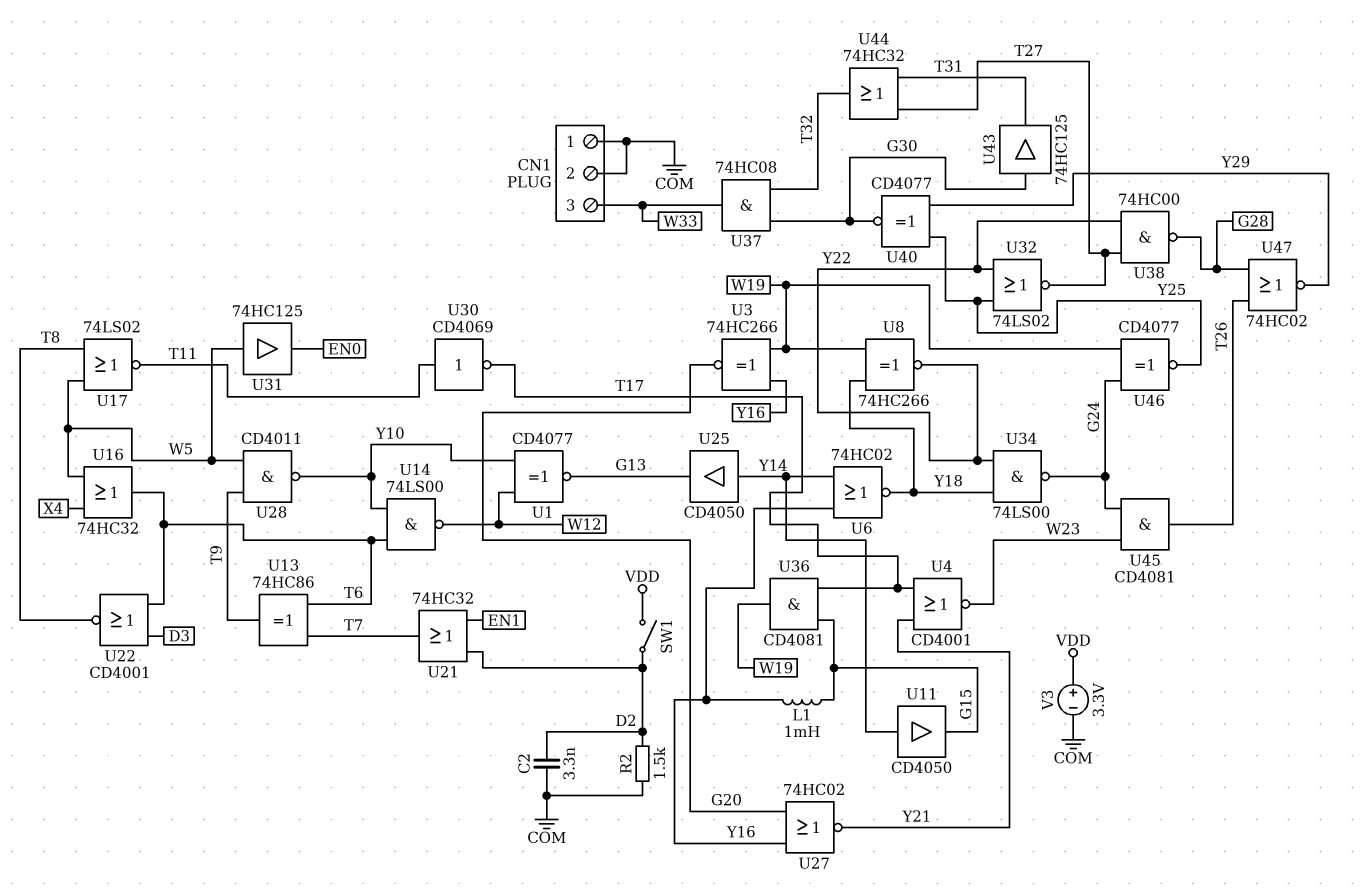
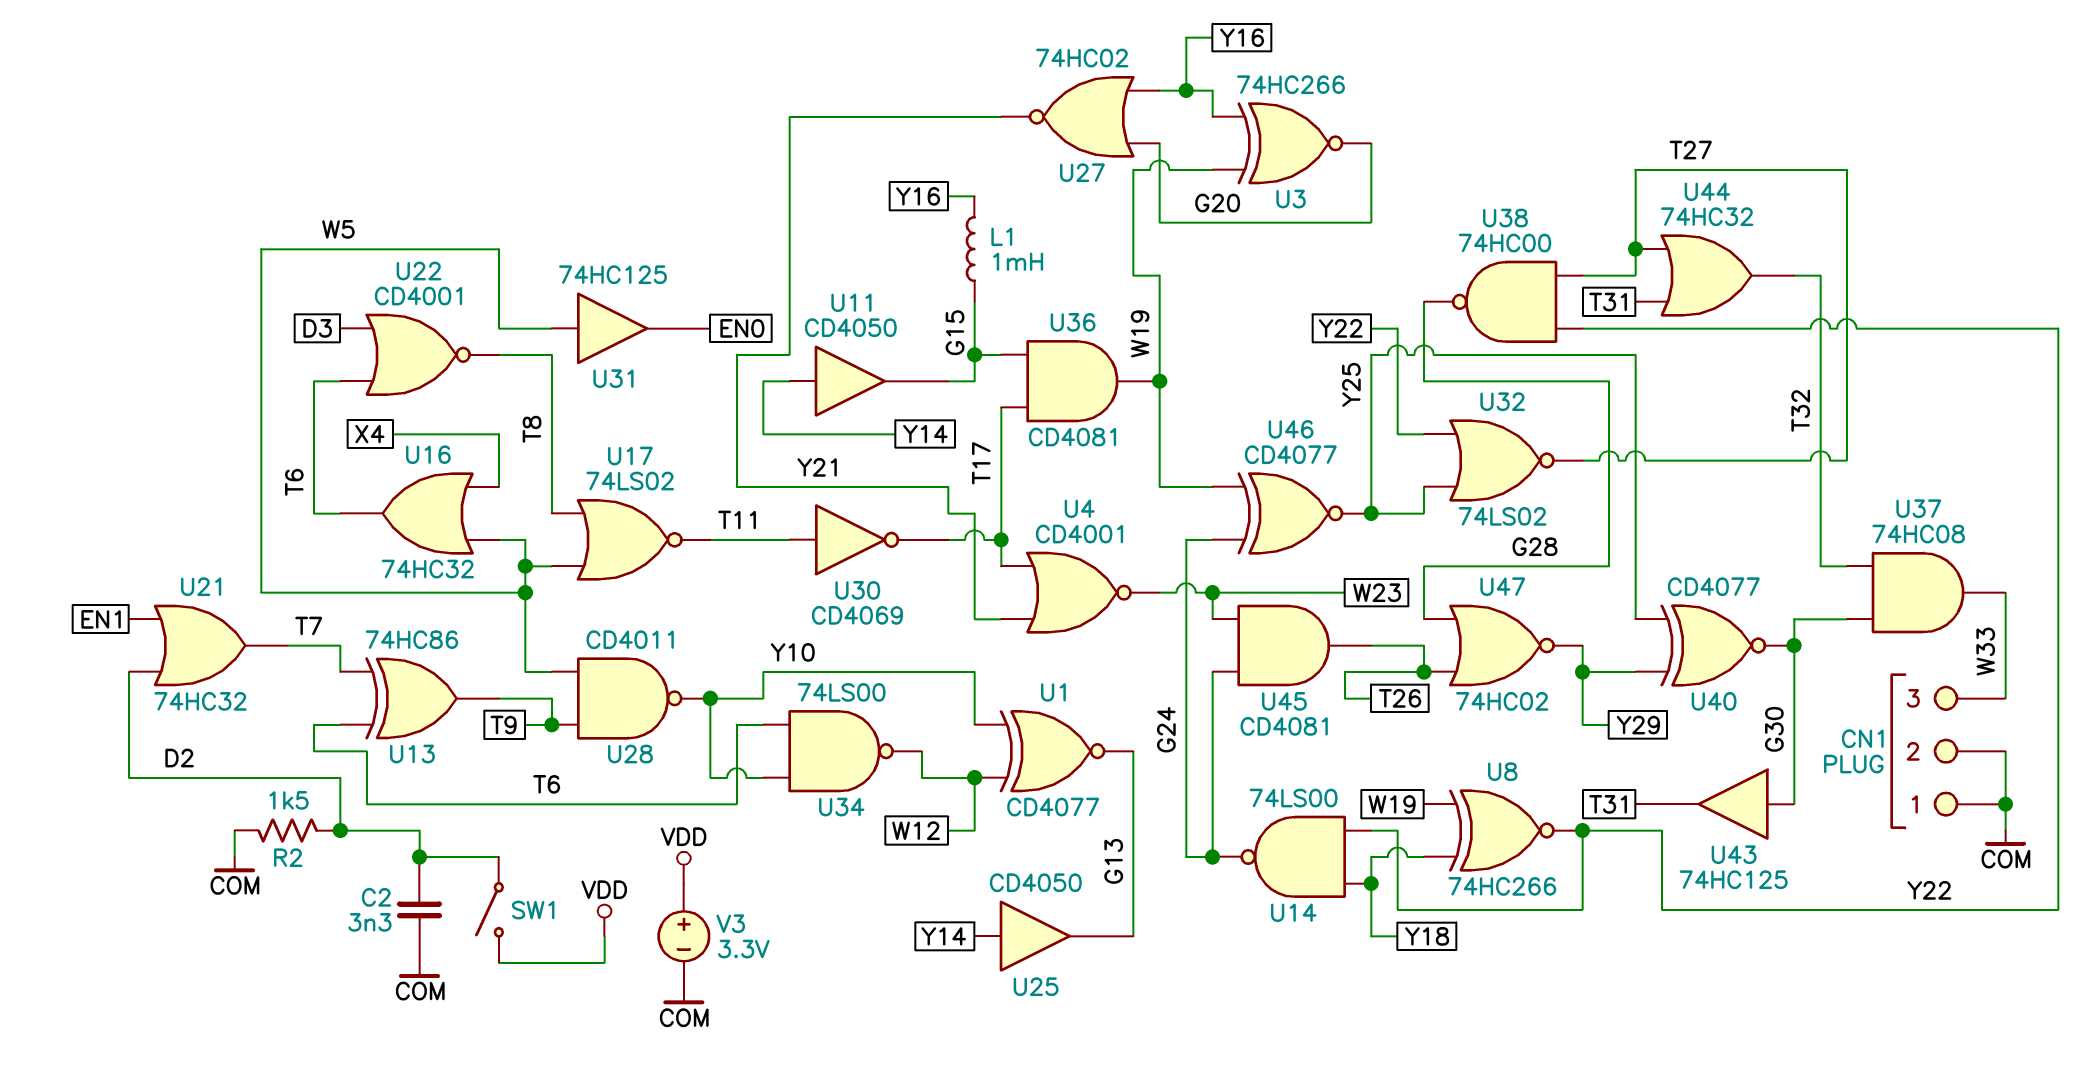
U6: NOR 74HC02 (in Y14, in Y16, out Y18) -> none
U14: NAND 74LS00 (in T6, in Y10, out W12) -> NAND 74LS00 (in Y18, in Y22, out G24)
U34: NAND 74LS00 (in Y18, in Y22, out G24) -> NAND 74LS00 (in T6, in Y10, out W12)

